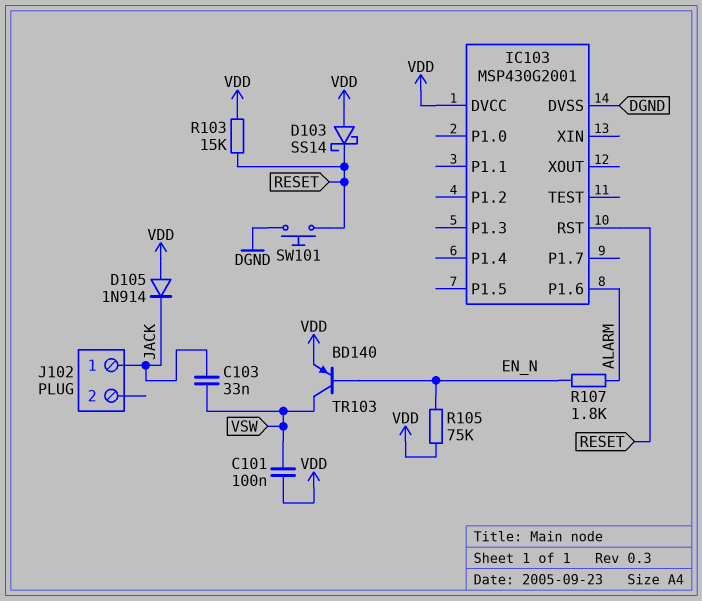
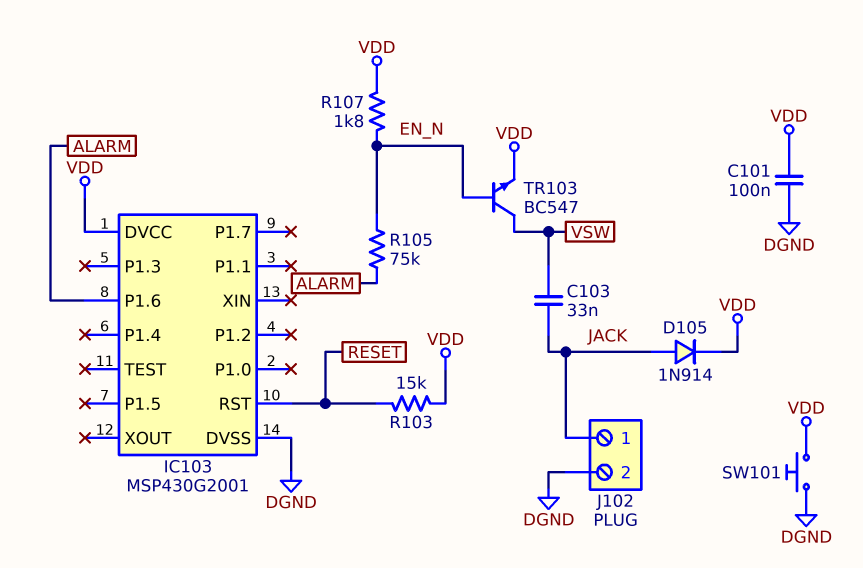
C101: 100nF (VDD, VSW) -> 100nF (DGND, VDD)
D103: schottky SS14 (A VDD, K RESET) -> none
D105: diode 1N914 (A VDD, K JACK) -> diode 1N914 (A JACK, K VDD)
J102 pin 2: none -> DGND
R105: 75k (EN_N, VDD) -> 75k (ALARM, EN_N)
R107: 1.8k (ALARM, EN_N) -> 1.8k (EN_N, VDD)
SW101: button (DGND, RESET) -> button (DGND, VDD)
TR103: PNP BD140 (B EN_N, C VSW, E VDD) -> NPN BC547 (B EN_N, C VSW, E VDD)

